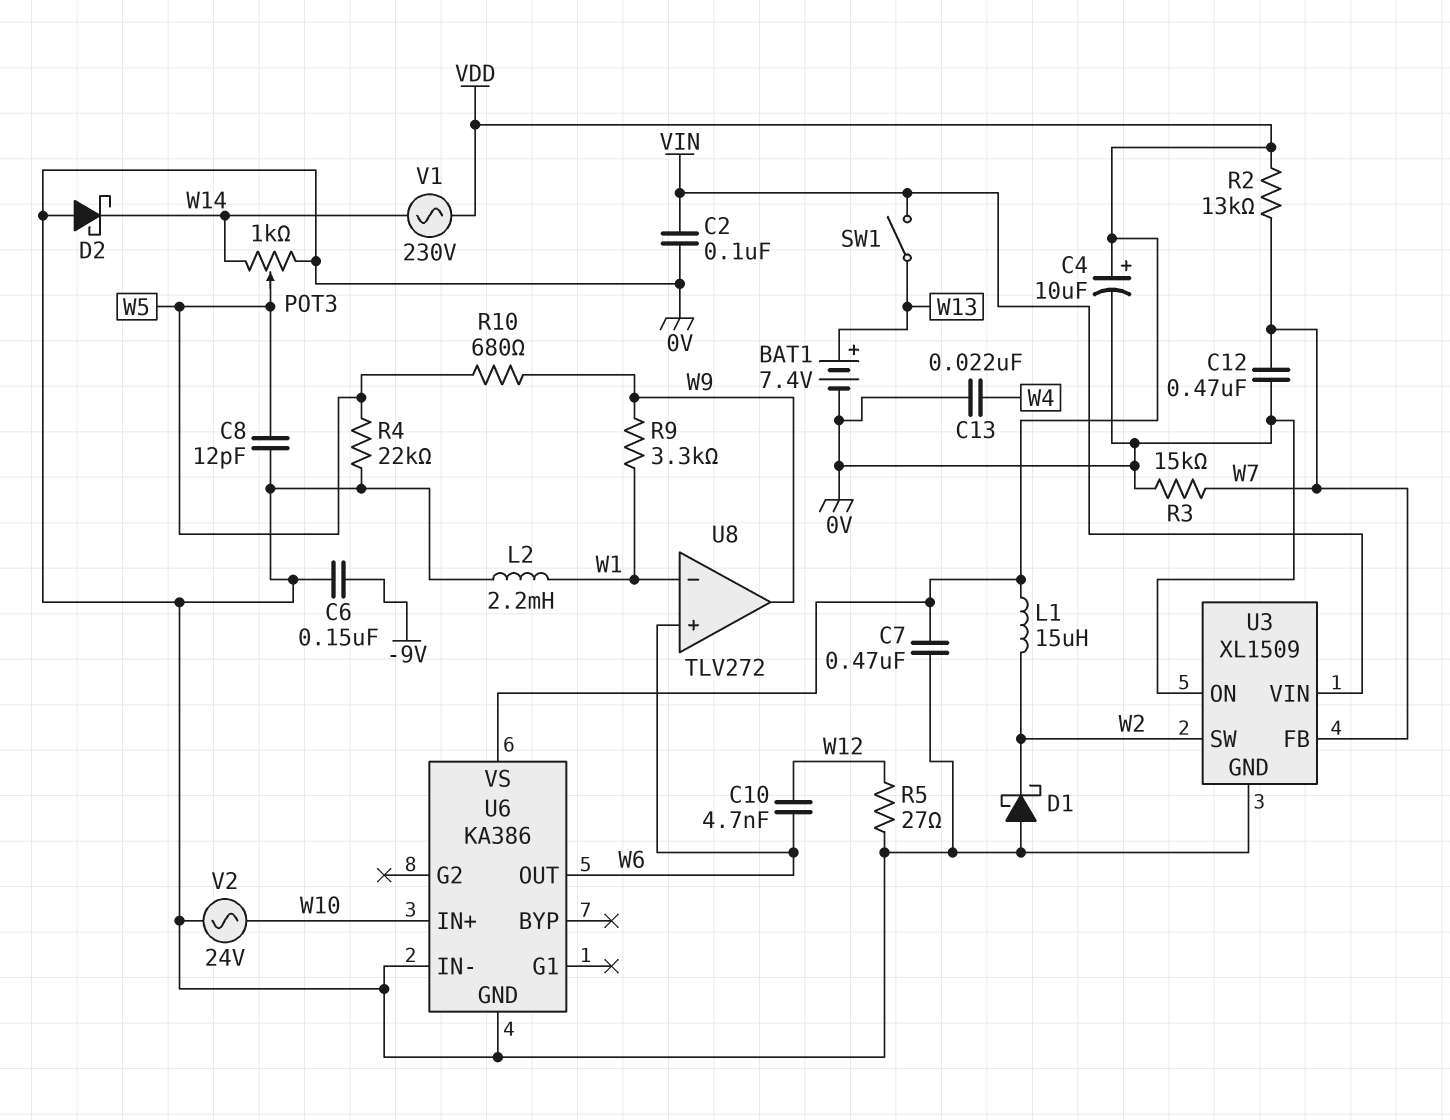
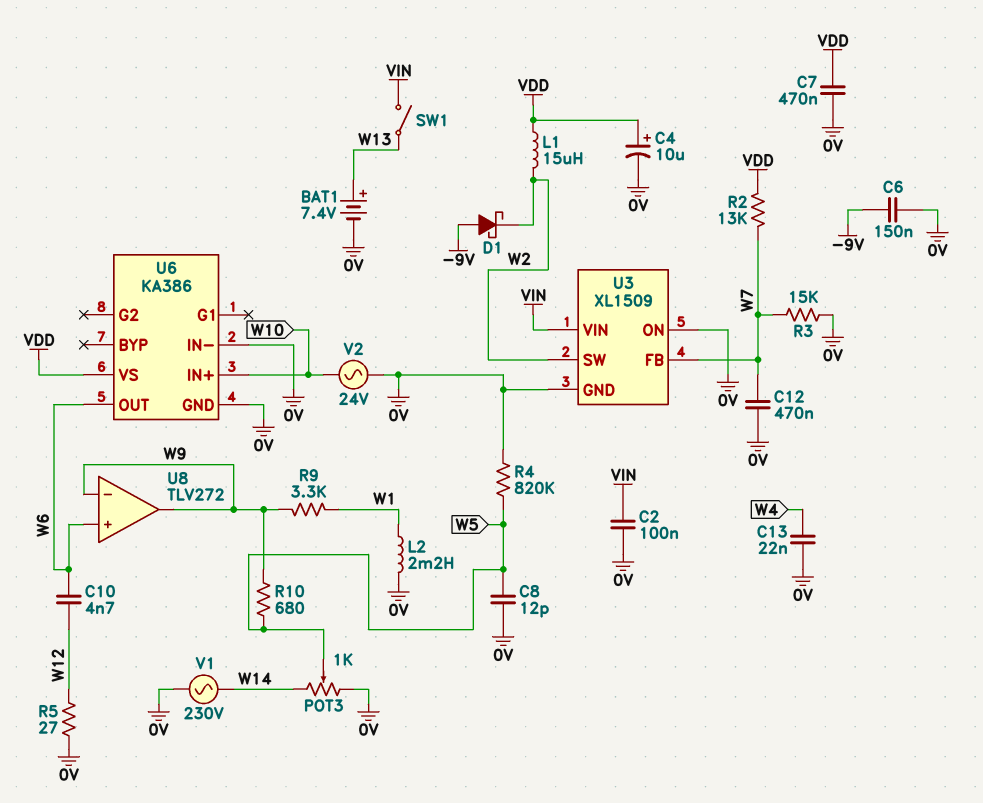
D1: schottky (A 0V, K W2) -> schottky (A -9V, K W2)
D2: schottky (A 0V, K W14) -> none
R4: 22k (0V, W5) -> 820k (0V, W5)
U8 pin in-: W1 -> W9
V1: AC 230V (VDD, W14) -> AC 230V (0V, W14)

